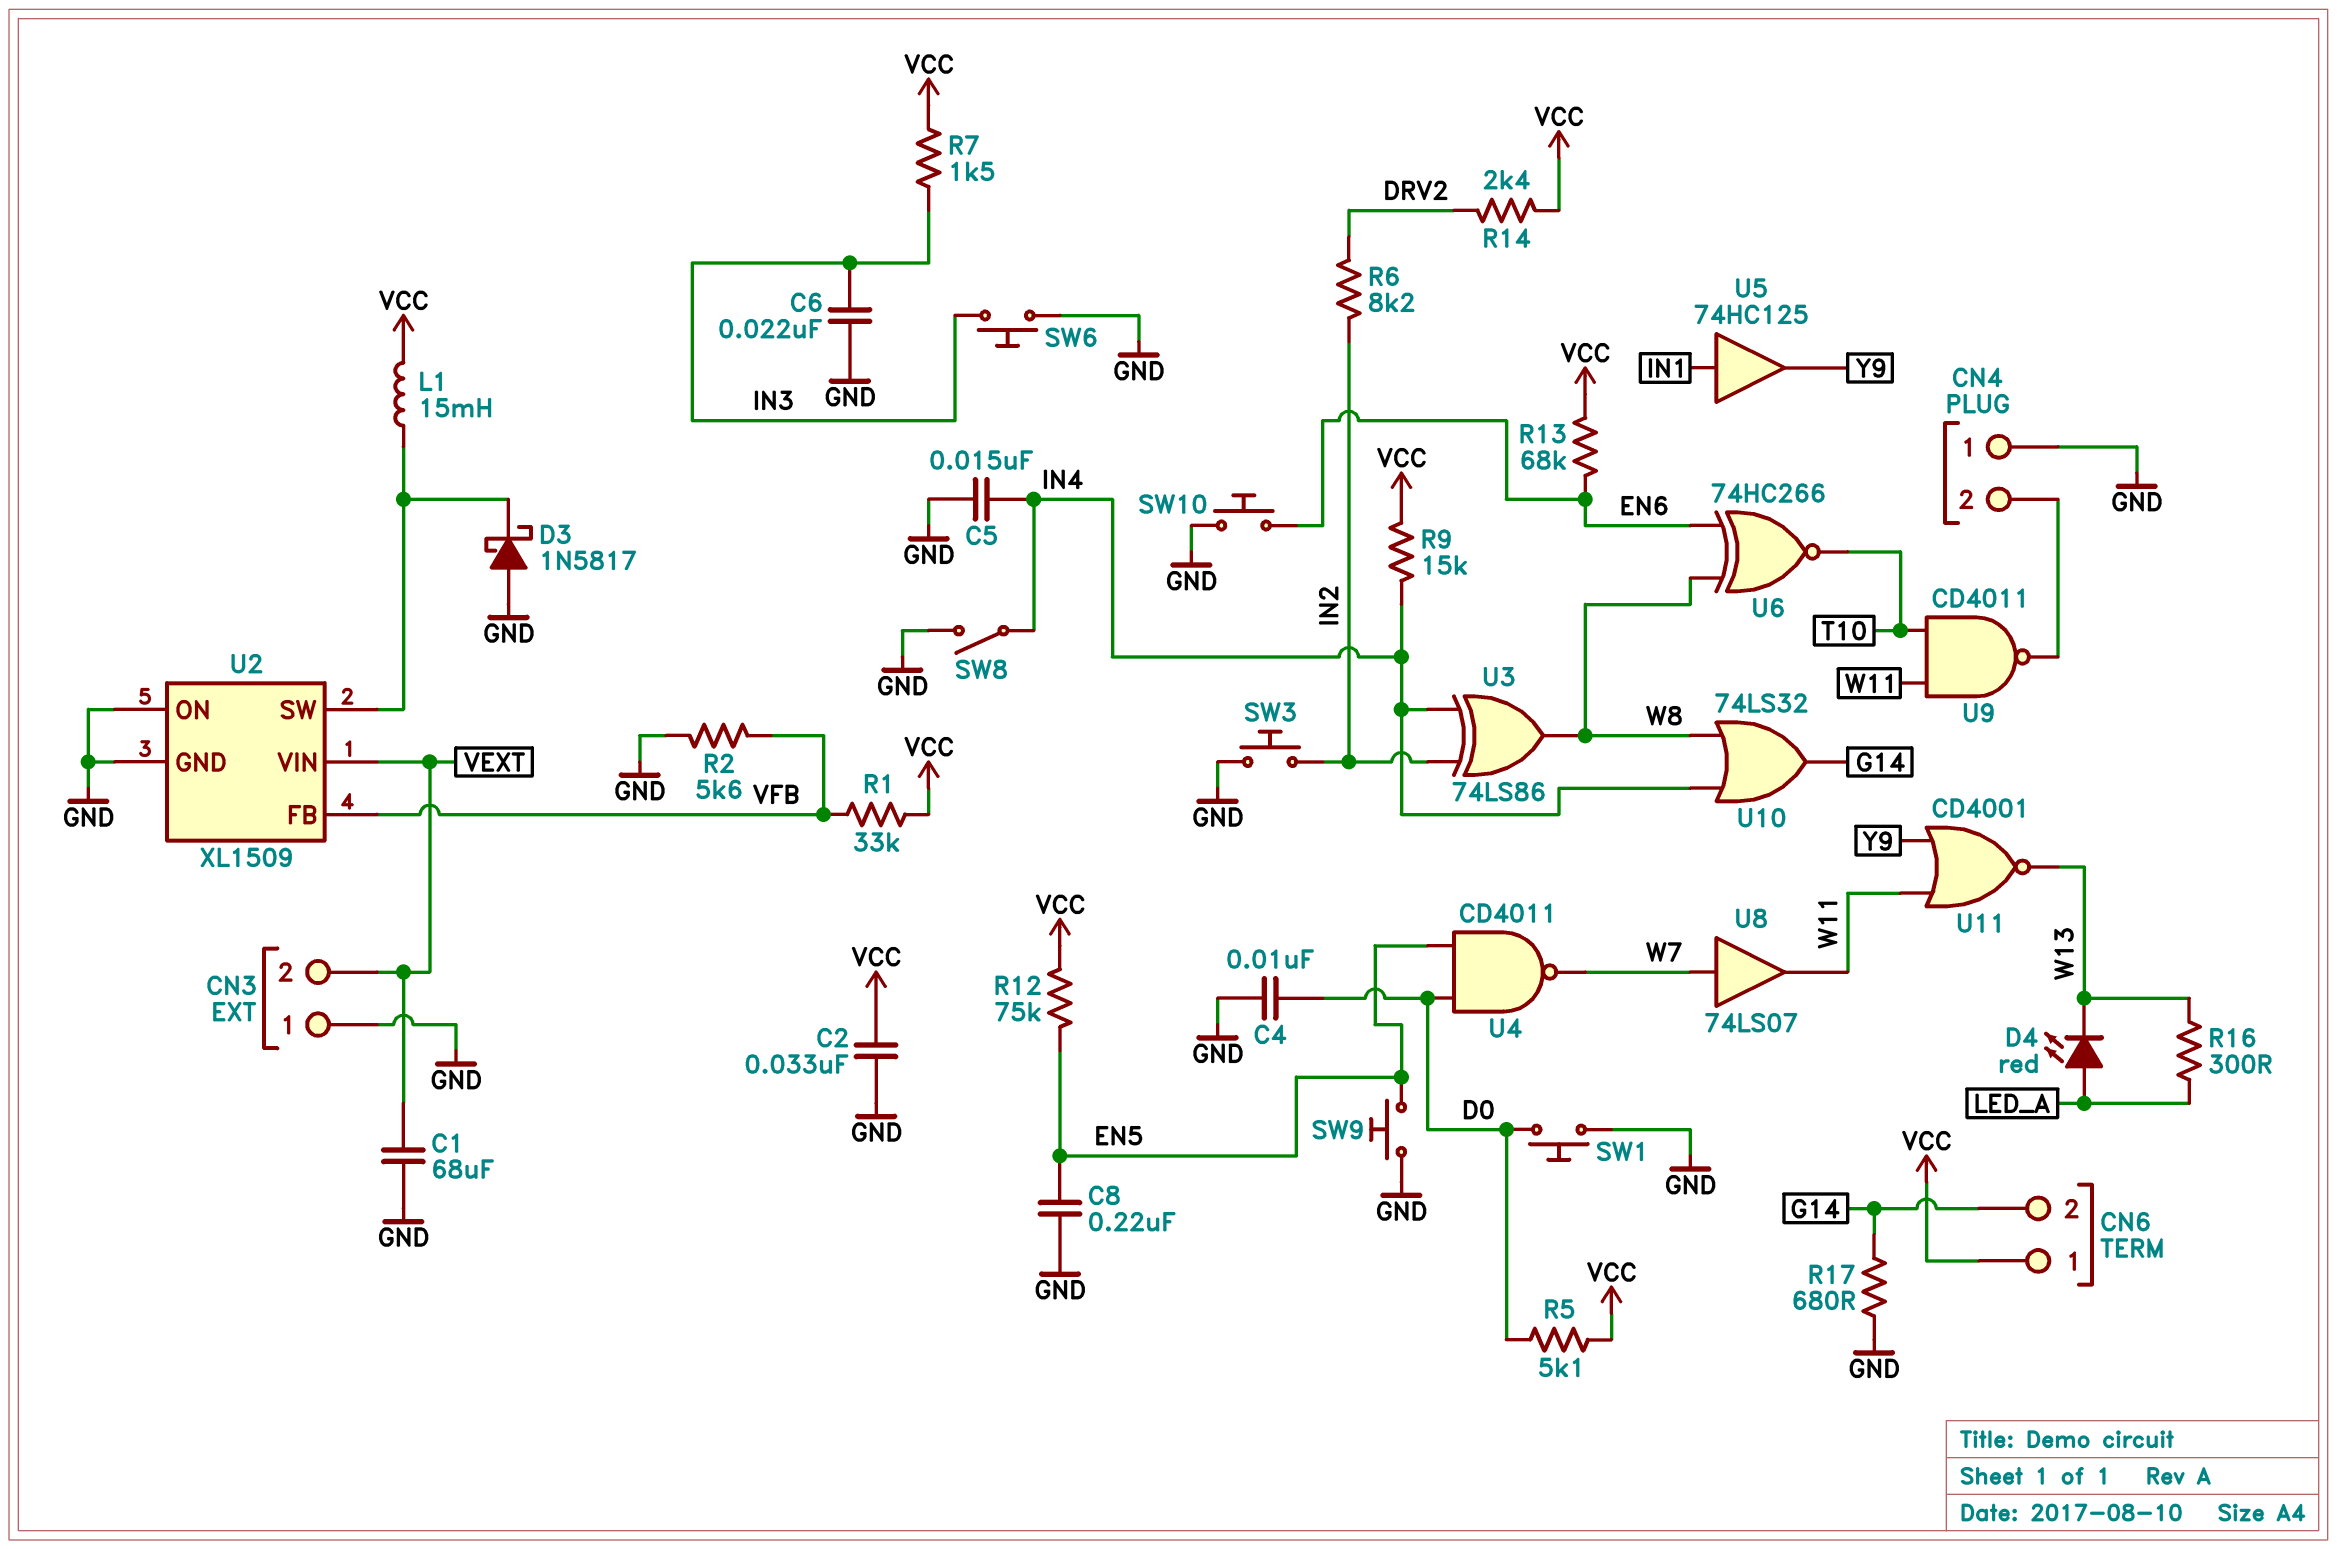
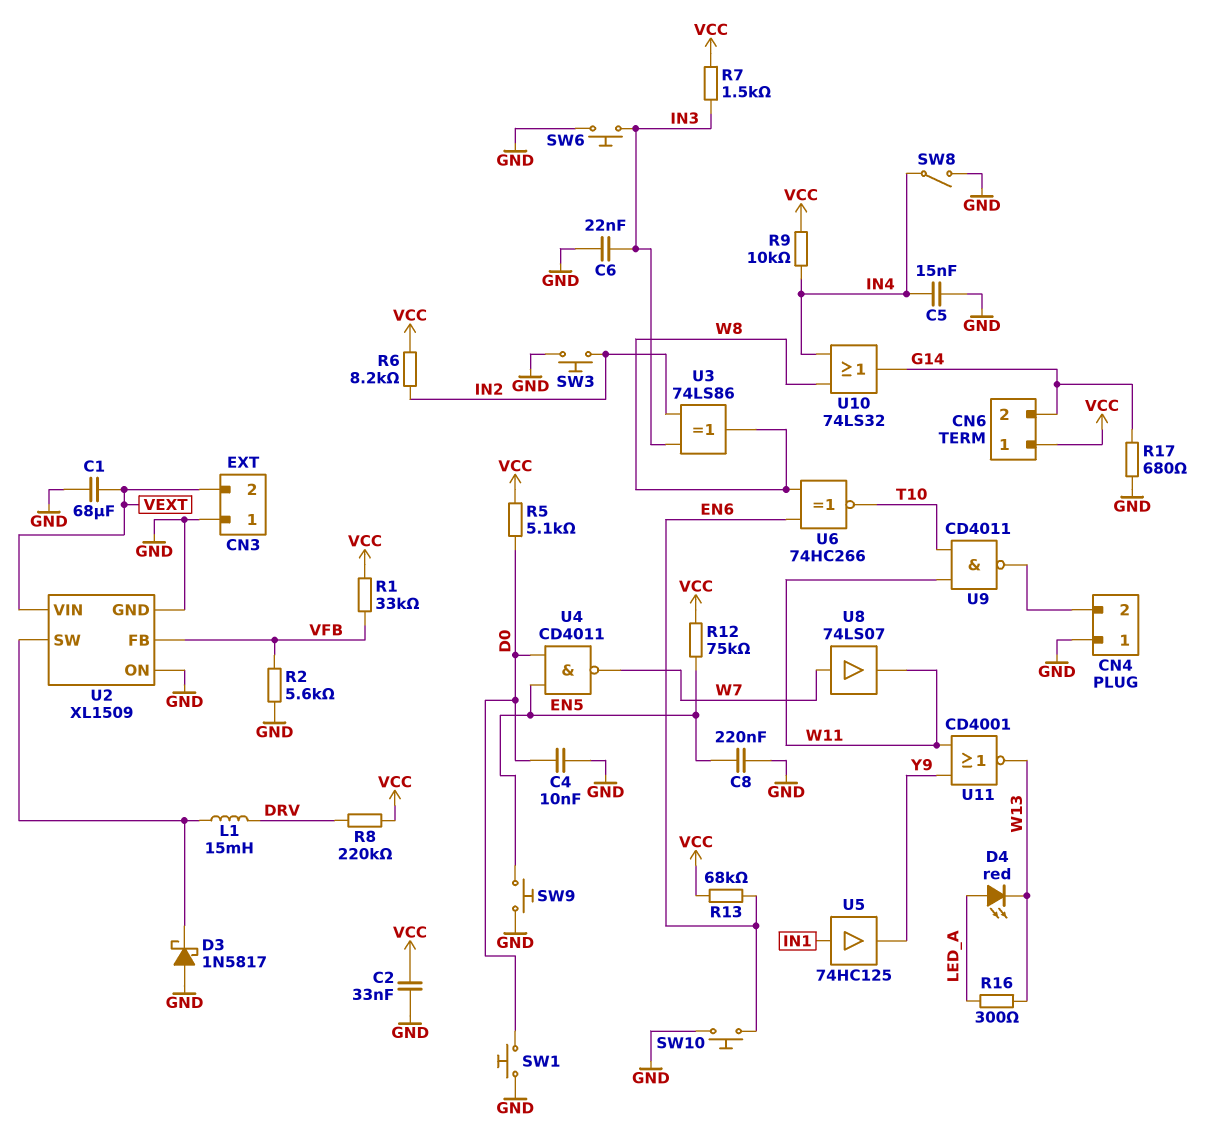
L1: 15mH (U2/SW, VCC) -> 15mH (DRV, U2/SW)
R6: 8.2k (DRV2, IN2) -> 8.2k (IN2, VCC)
R8: none -> 220k (DRV, VCC)
R9: 15k (IN4, VCC) -> 10k (IN4, VCC)
R14: 2.4k (DRV2, VCC) -> none
U3: XOR 74LS86 (in IN2, in IN4, out W8) -> XOR 74LS86 (in IN2, in IN3, out W8)

